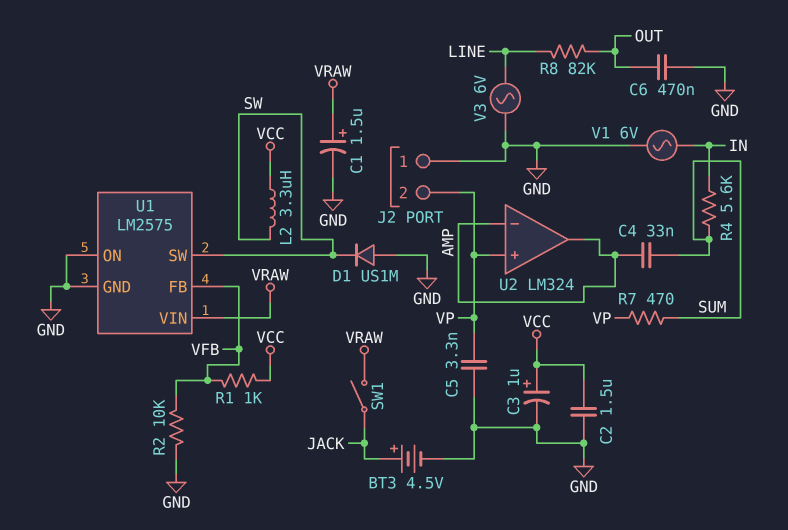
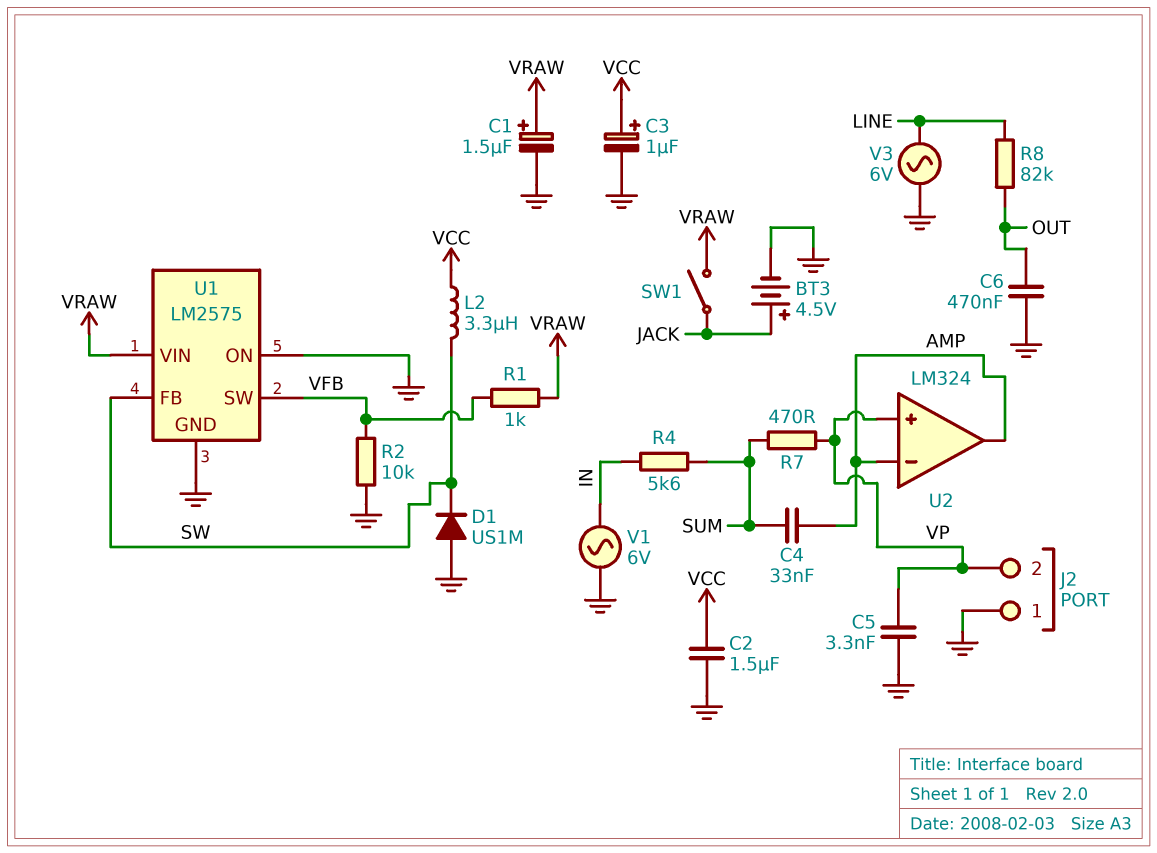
R1: 1k (VCC, VFB) -> 1k (VFB, VRAW)
U1 pin FB: VFB -> SW
U1 pin SW: SW -> VFB

